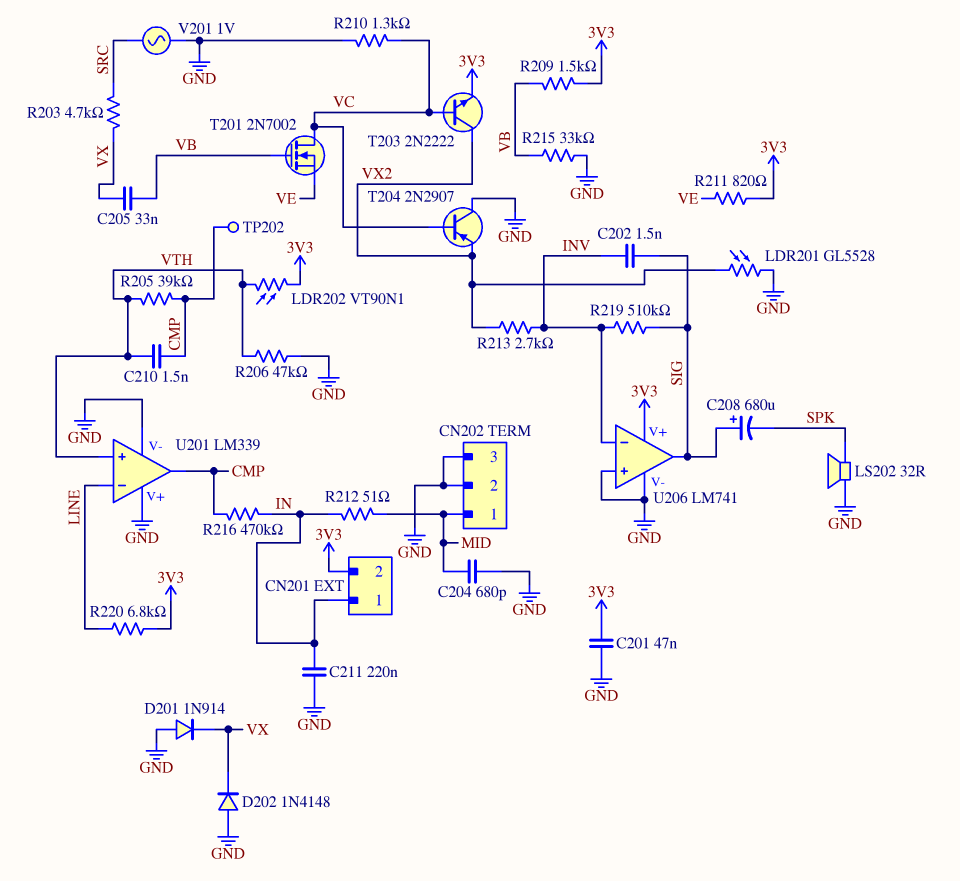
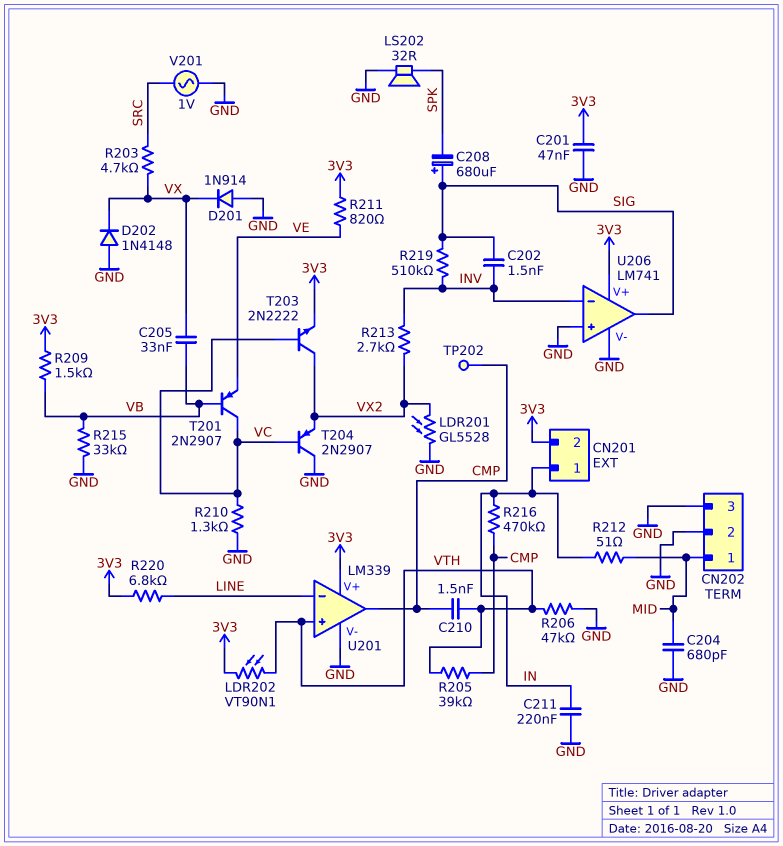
T201: NMOS 2N7002 (G VB, D VC, S VE) -> PNP 2N2907 (B VB, C VC, E VE)
U201 pin V+: GND -> 3V3

